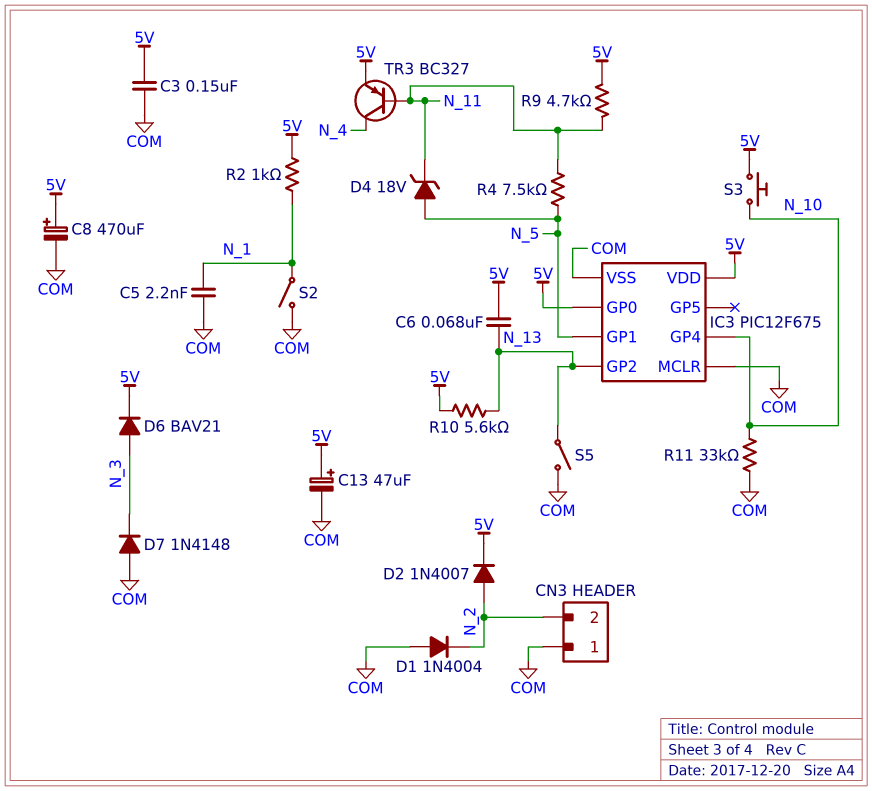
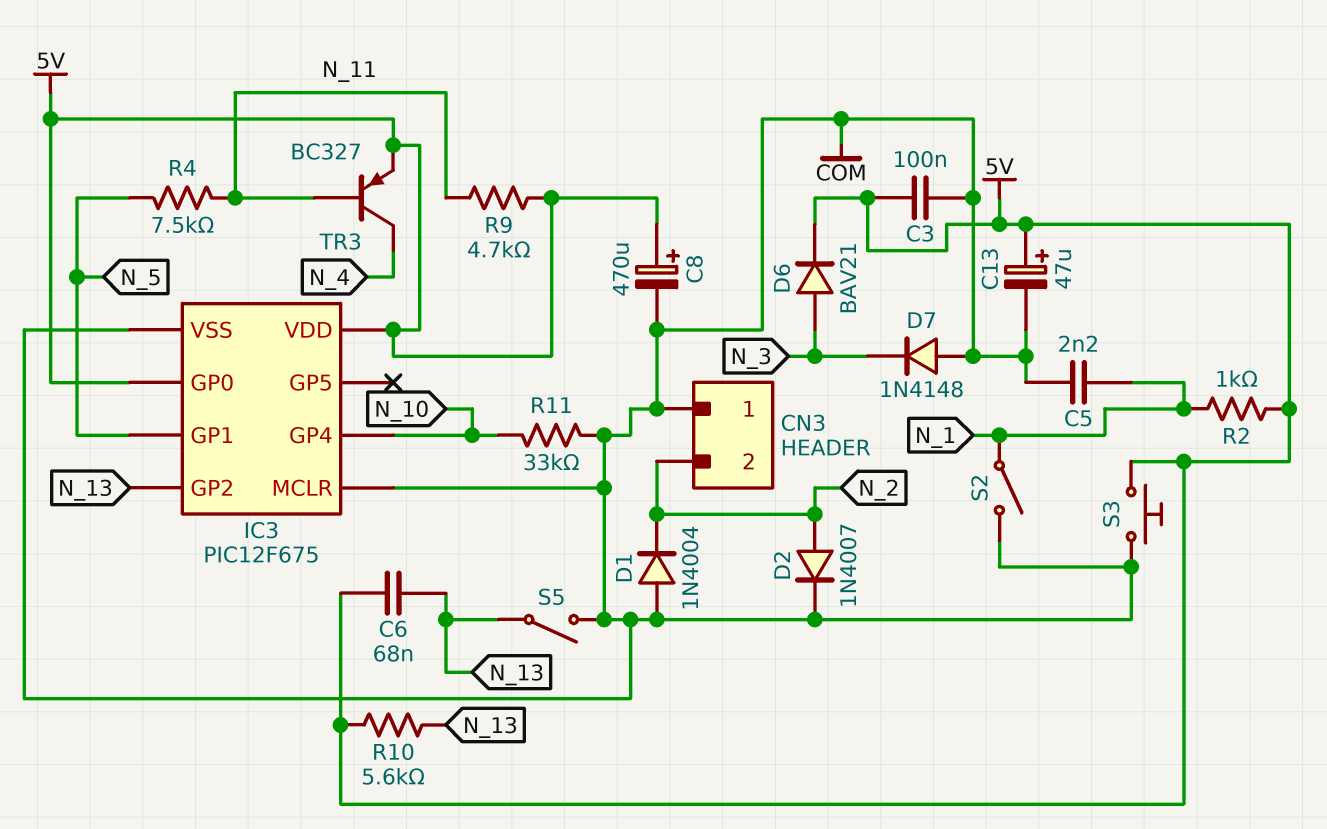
C3: 150nF (5V, COM) -> 100nF (5V, COM)
D2: diode 1N4007 (A N_2, K 5V) -> diode 1N4007 (A N_2, K COM)
D4: zener 18V (A N_5, K N_11) -> none
S3: button (5V, N_10) -> button (5V, COM)

